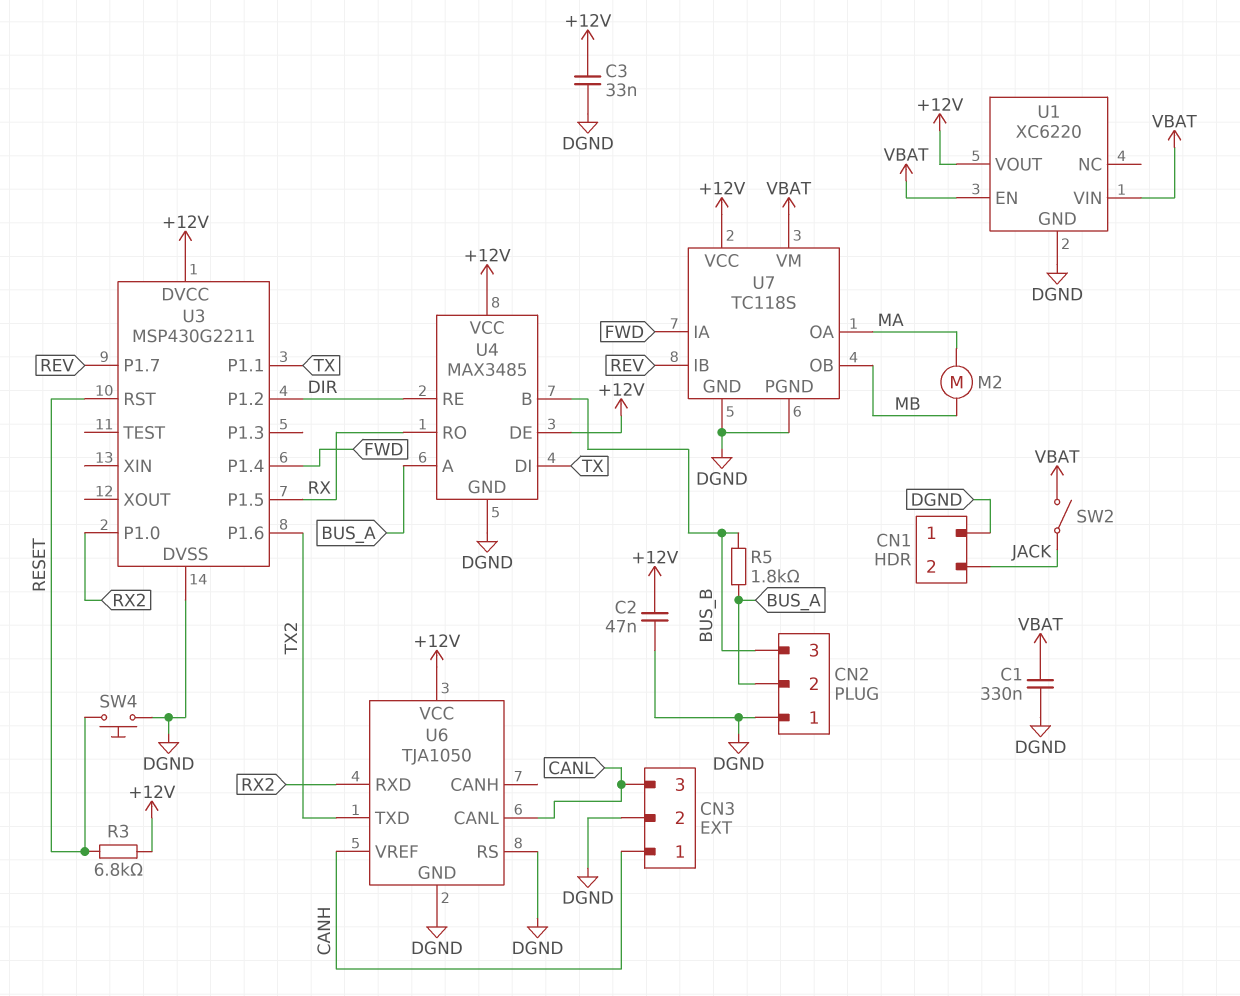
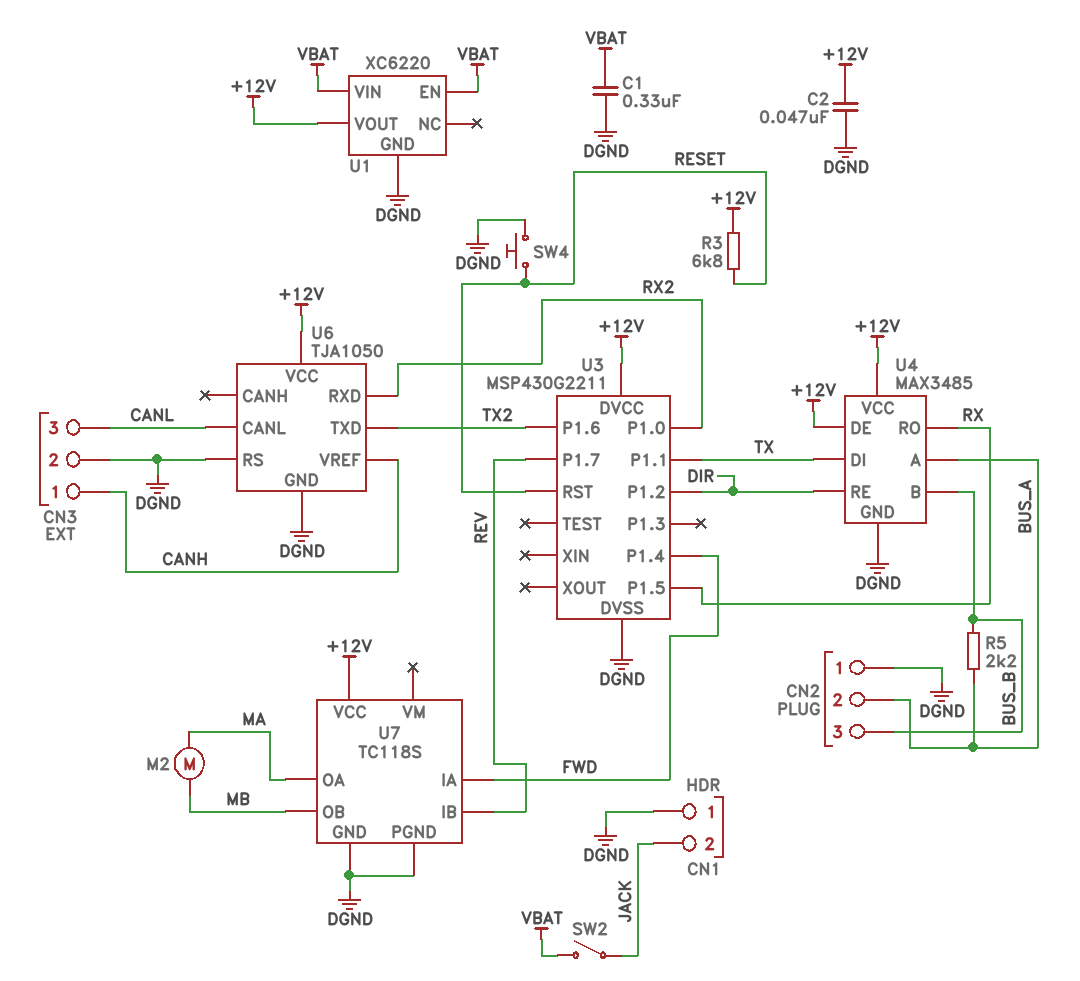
C3: 33nF (+12V, DGND) -> none
R5: 1.8k (BUS_A, BUS_B) -> 2.2k (BUS_A, BUS_B)
U7 pin VM: VBAT -> none

